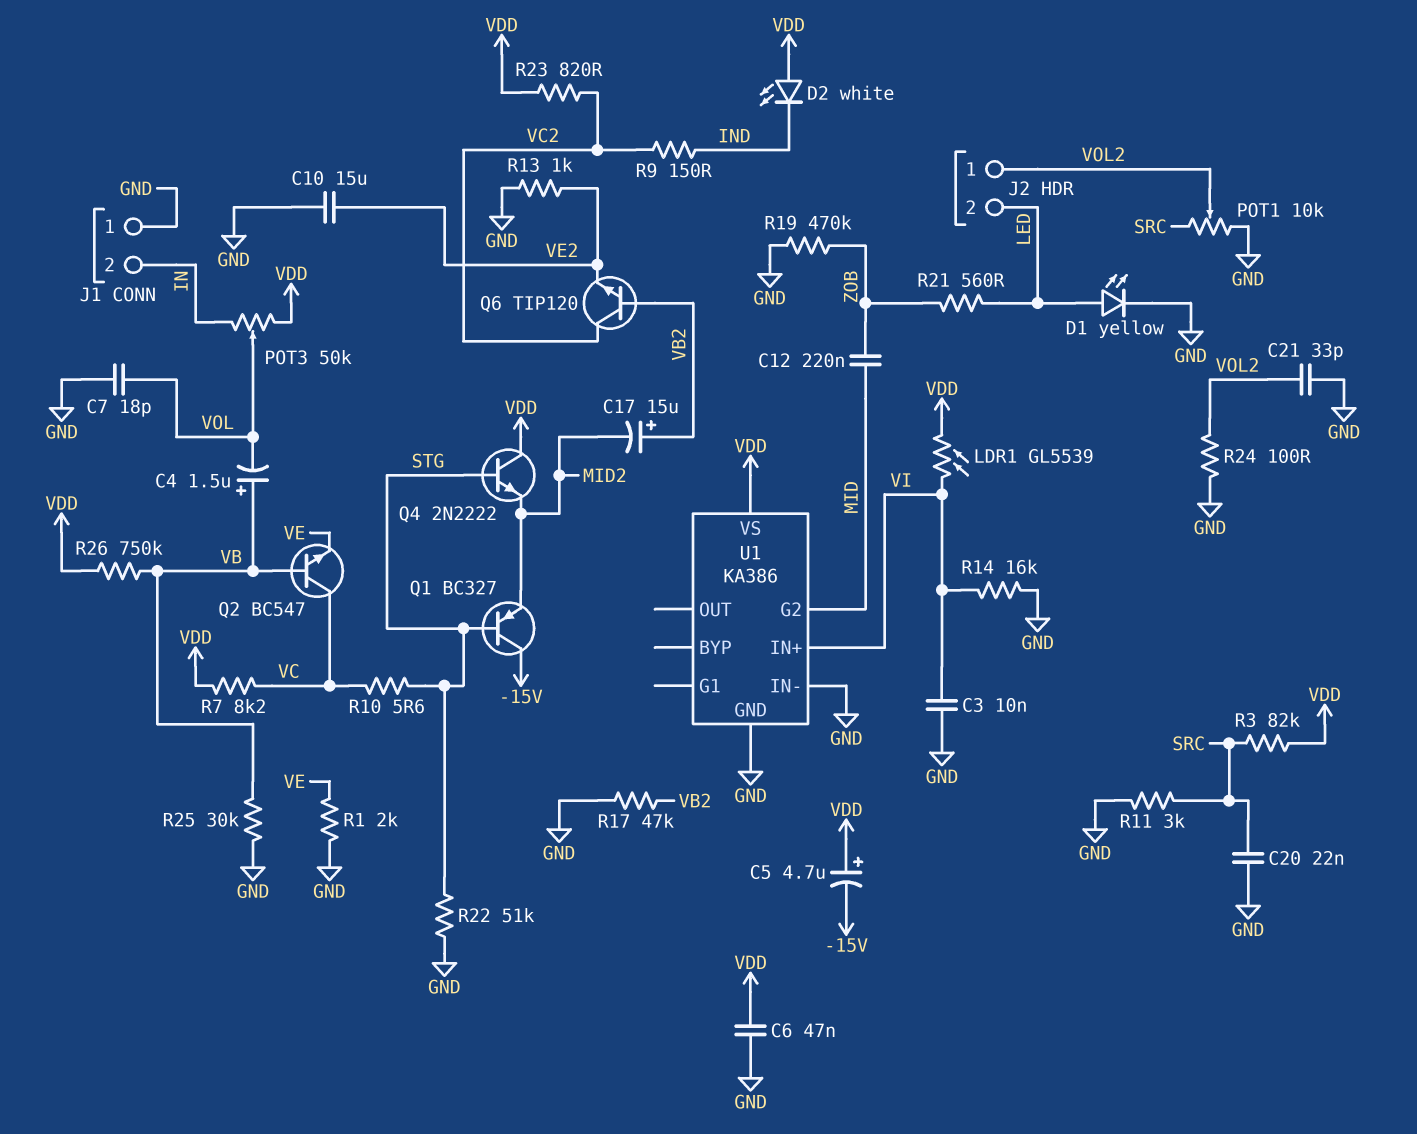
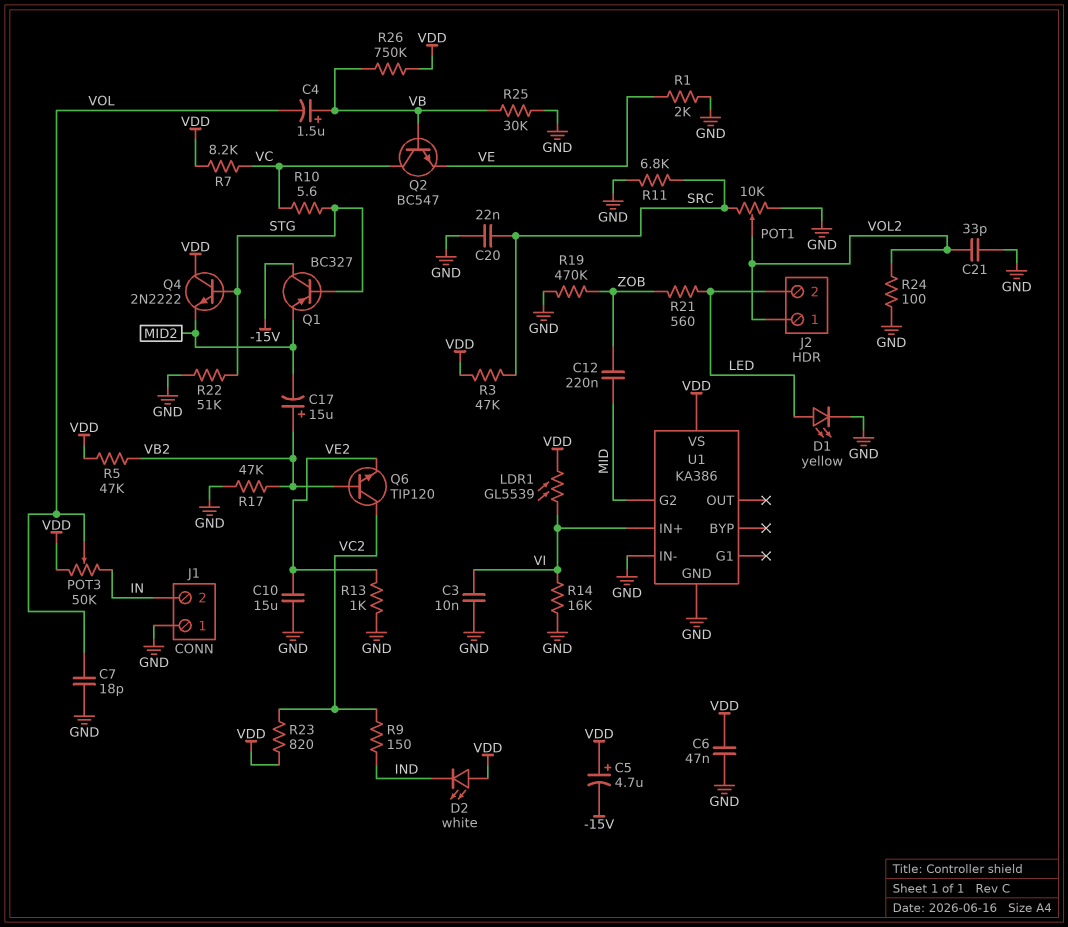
R3: 82k (SRC, VDD) -> 47k (SRC, VDD)
R5: none -> 47k (VB2, VDD)
R11: 3k (GND, SRC) -> 6.8k (GND, SRC)

